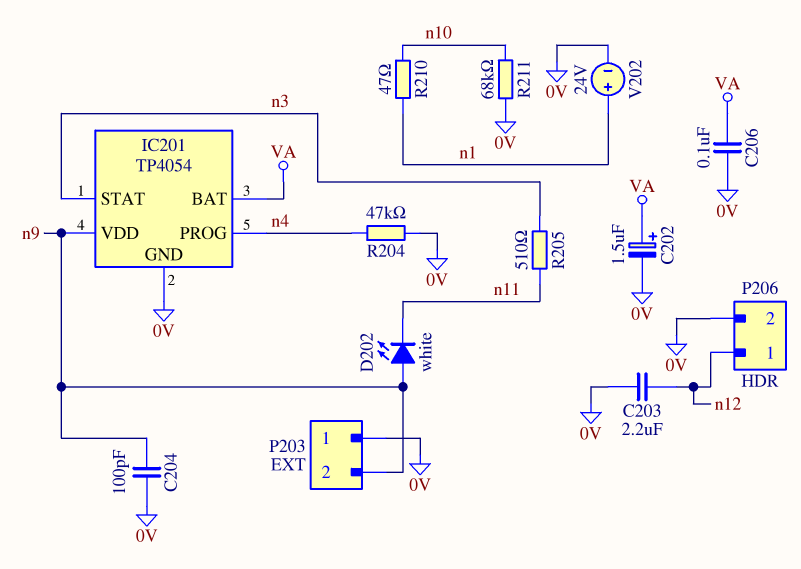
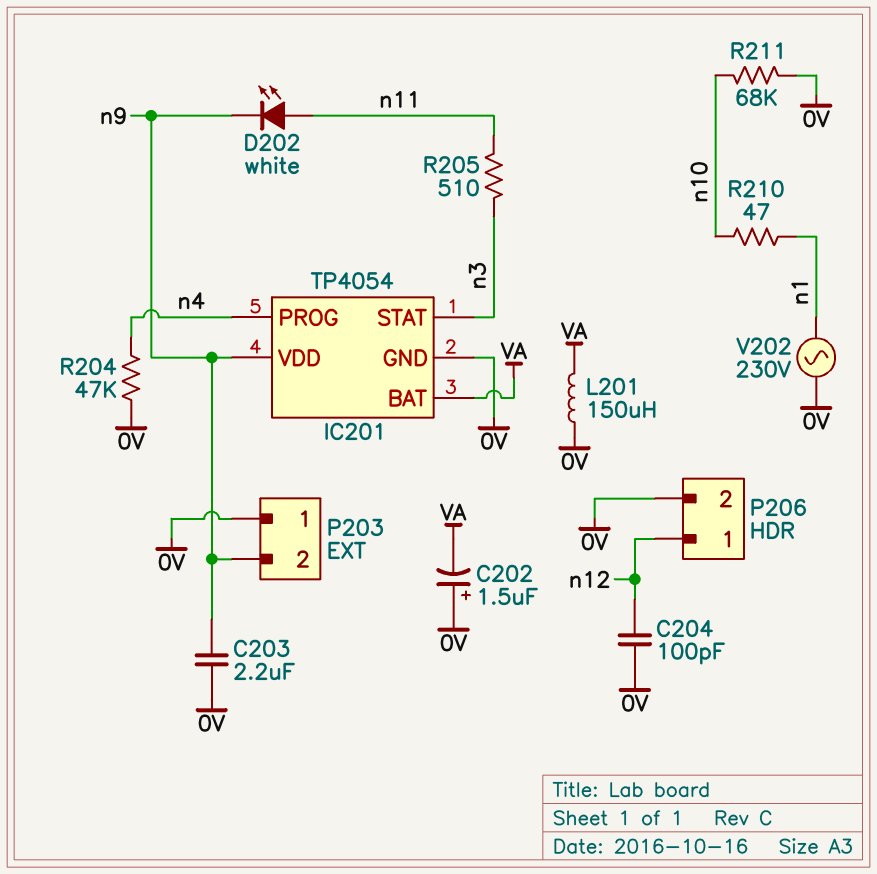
C202: 1.5uF (plus VA, minus 0V) -> 1.5uF (plus 0V, minus VA)
C203: 2.2uF (0V, n12) -> 2.2uF (0V, n9)
C204: 100pF (0V, n9) -> 100pF (0V, n12)
C206: 100nF (0V, VA) -> none
D202: LED white (A n9, K n11) -> LED white (A n11, K n9)
L201: none -> 150uH (0V, VA)
V202: 24V (plus n1, minus 0V) -> AC 230V (0V, n1)

